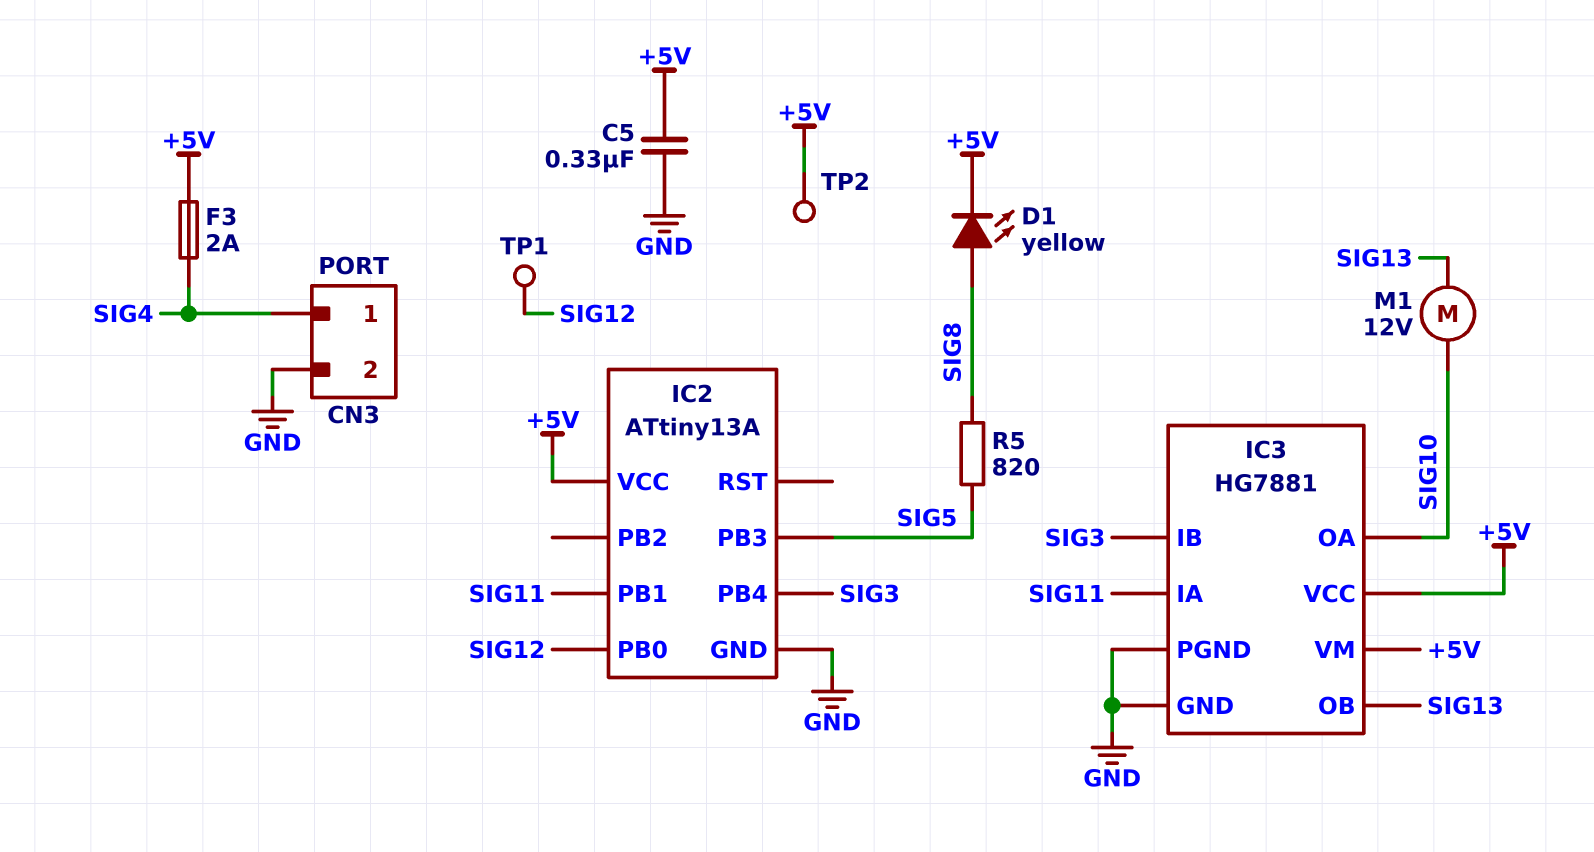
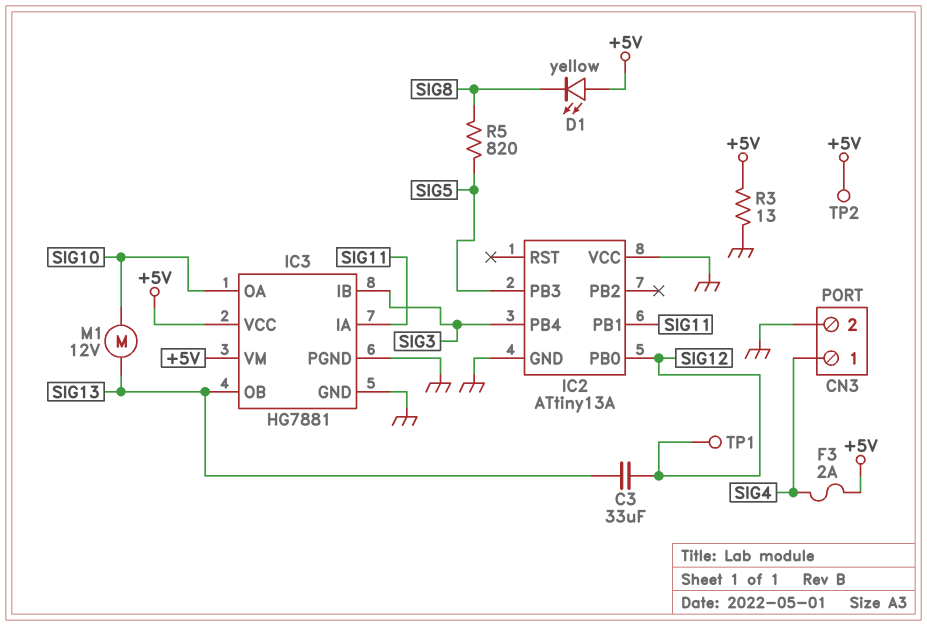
C3: none -> 33uF (SIG12, SIG13)
C5: 330nF (+5V, GND) -> none
D1: LED yellow (A SIG8, K +5V) -> LED yellow (A +5V, K SIG8)
IC2 pin VCC: +5V -> GND
R3: none -> 13 (+5V, GND)

